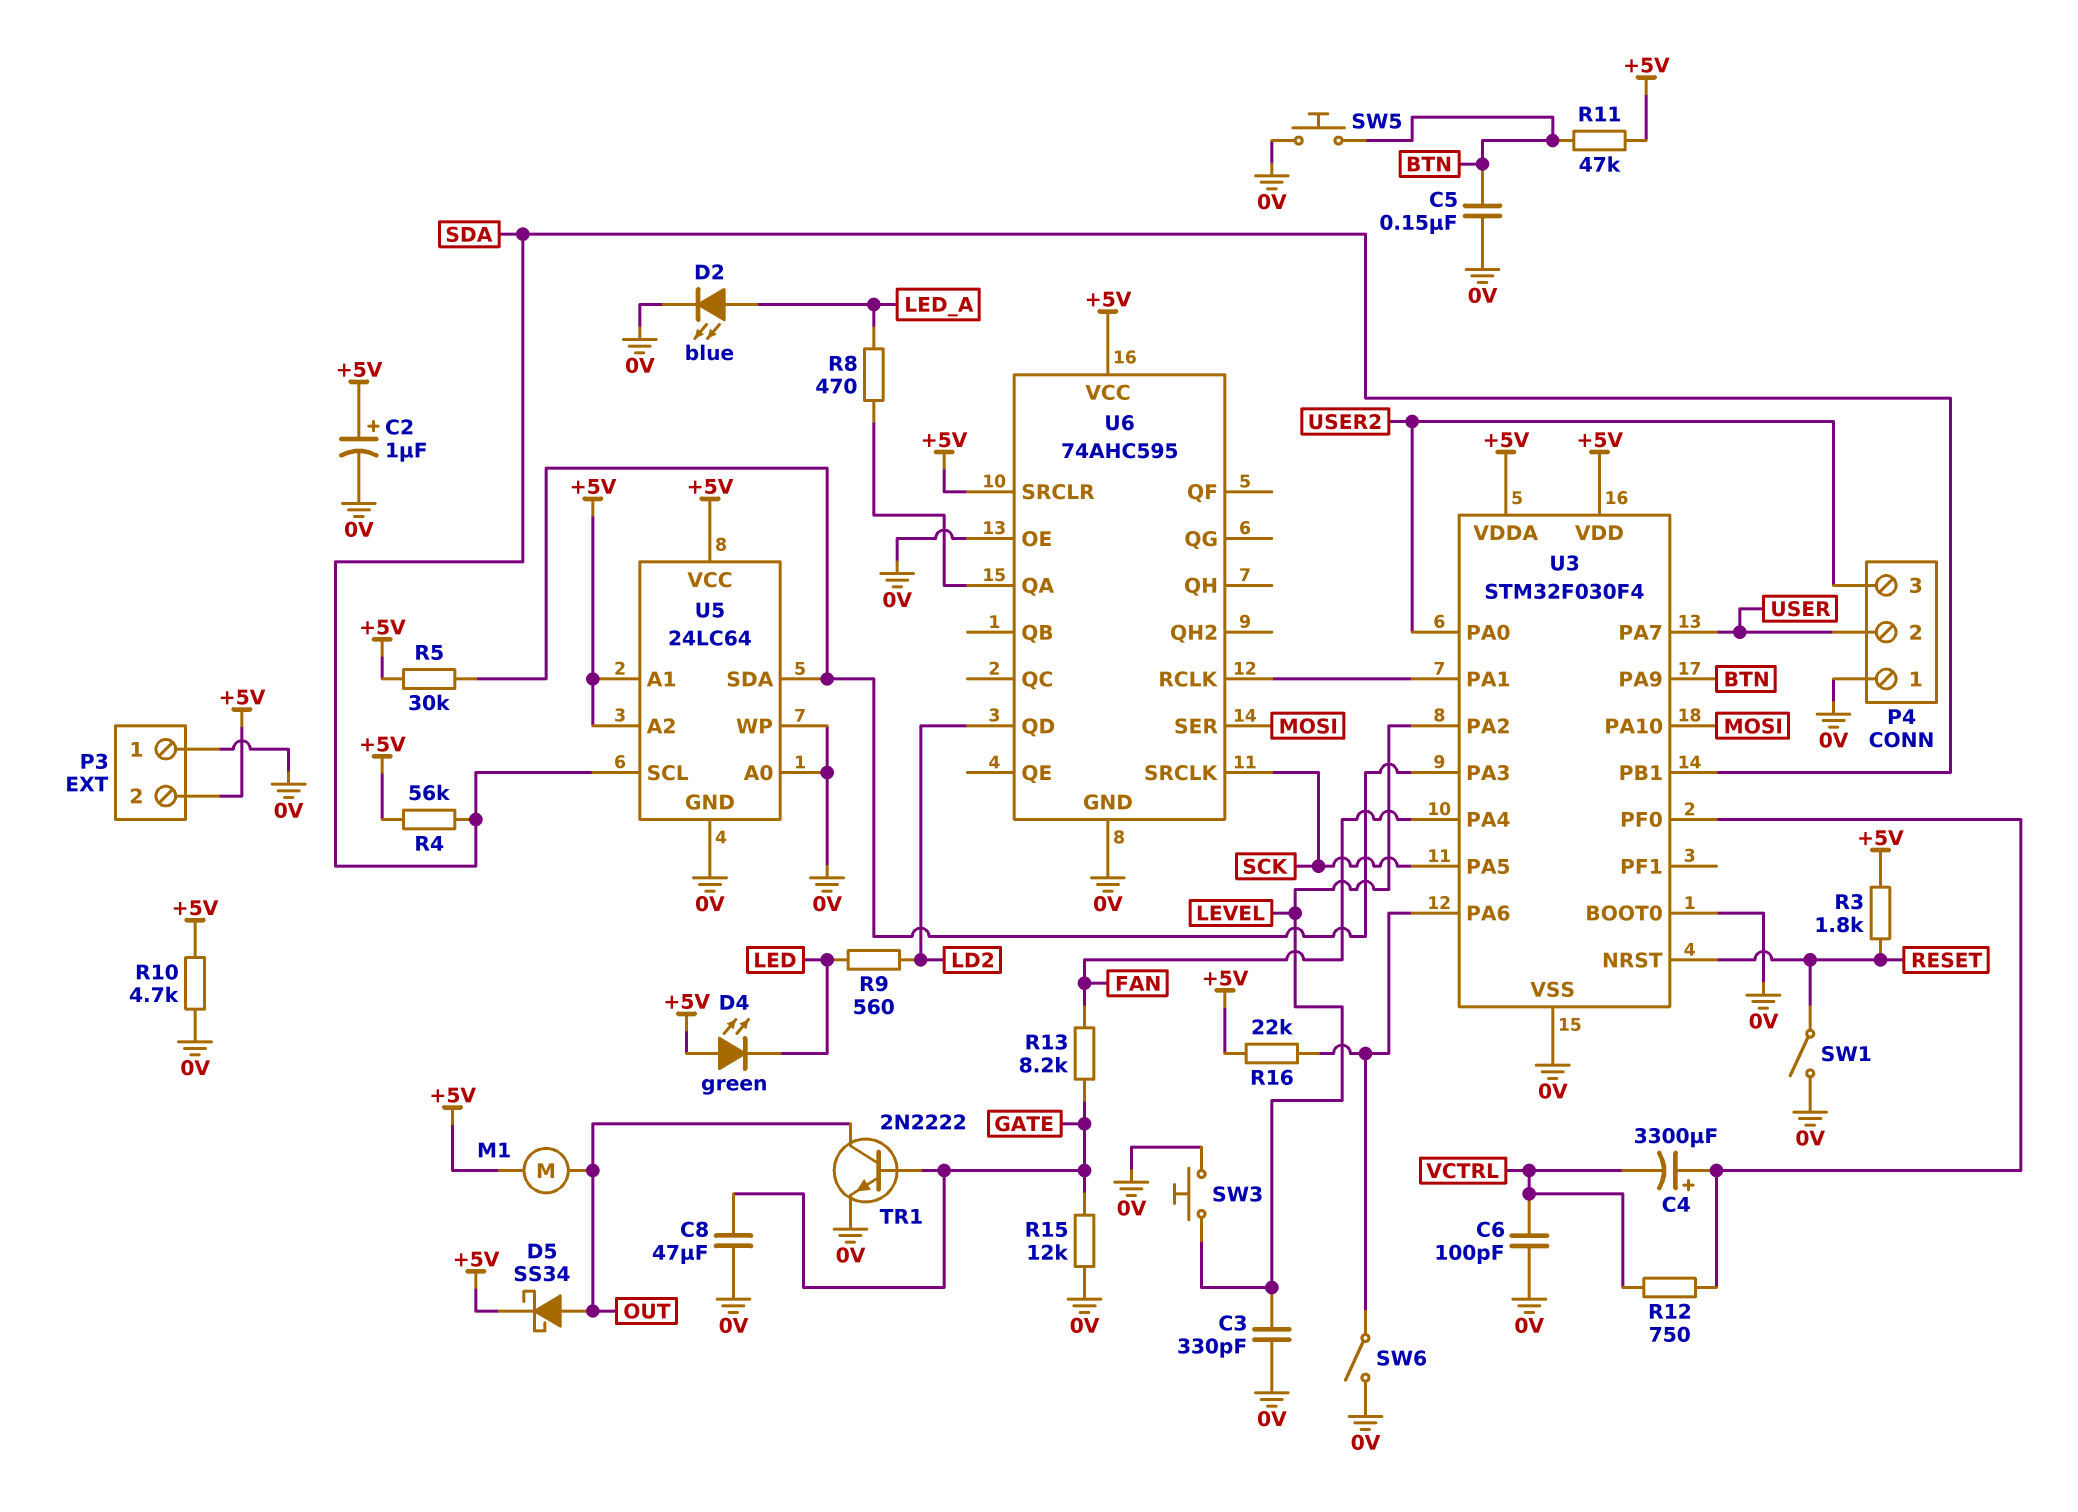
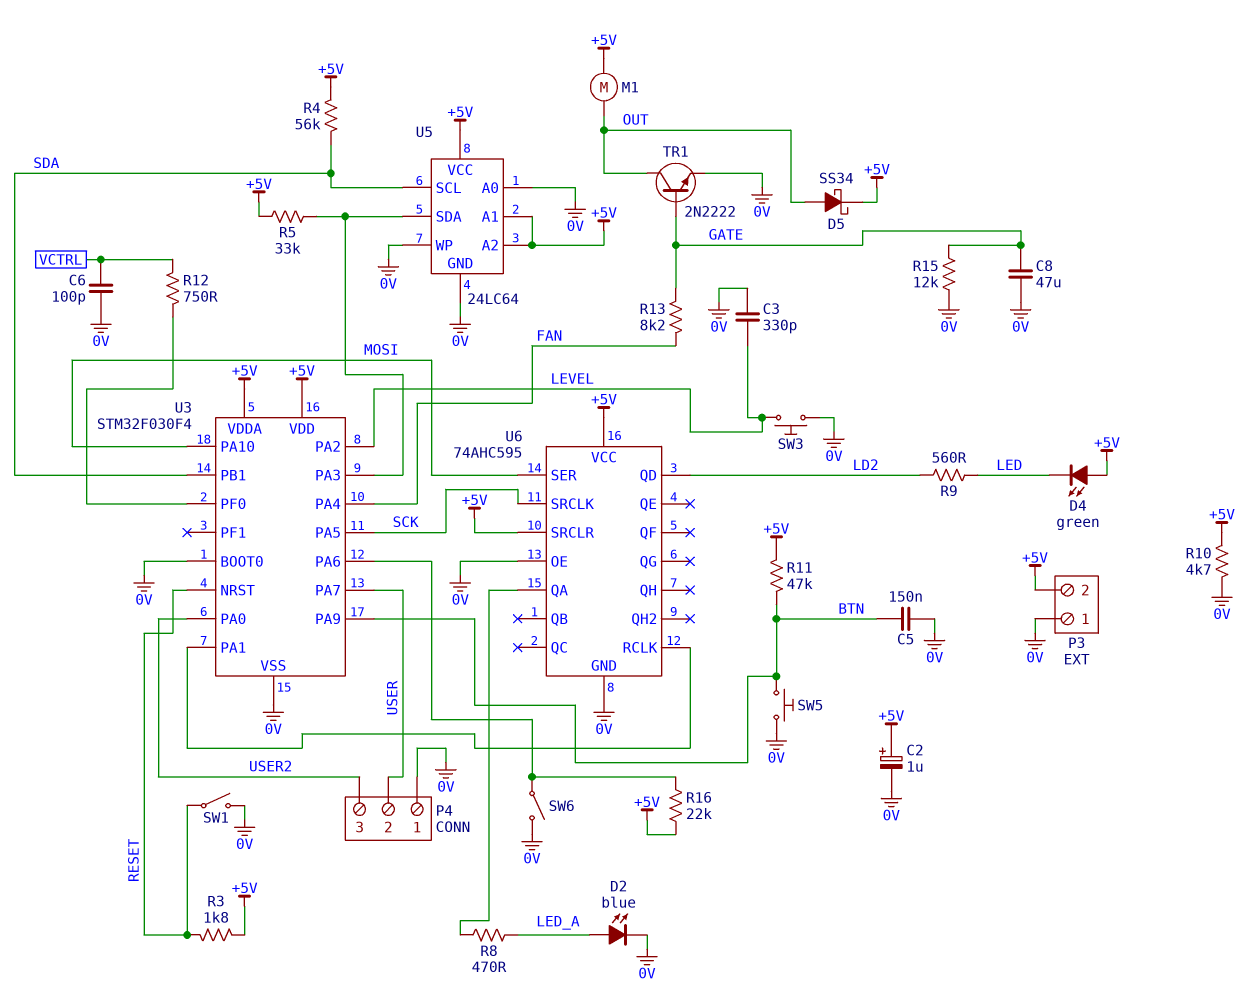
C4: 3300uF (plus U3/PF0, minus VCTRL) -> none
R5: 30k (+5V, U3/PA3) -> 33k (+5V, U3/PA3)

